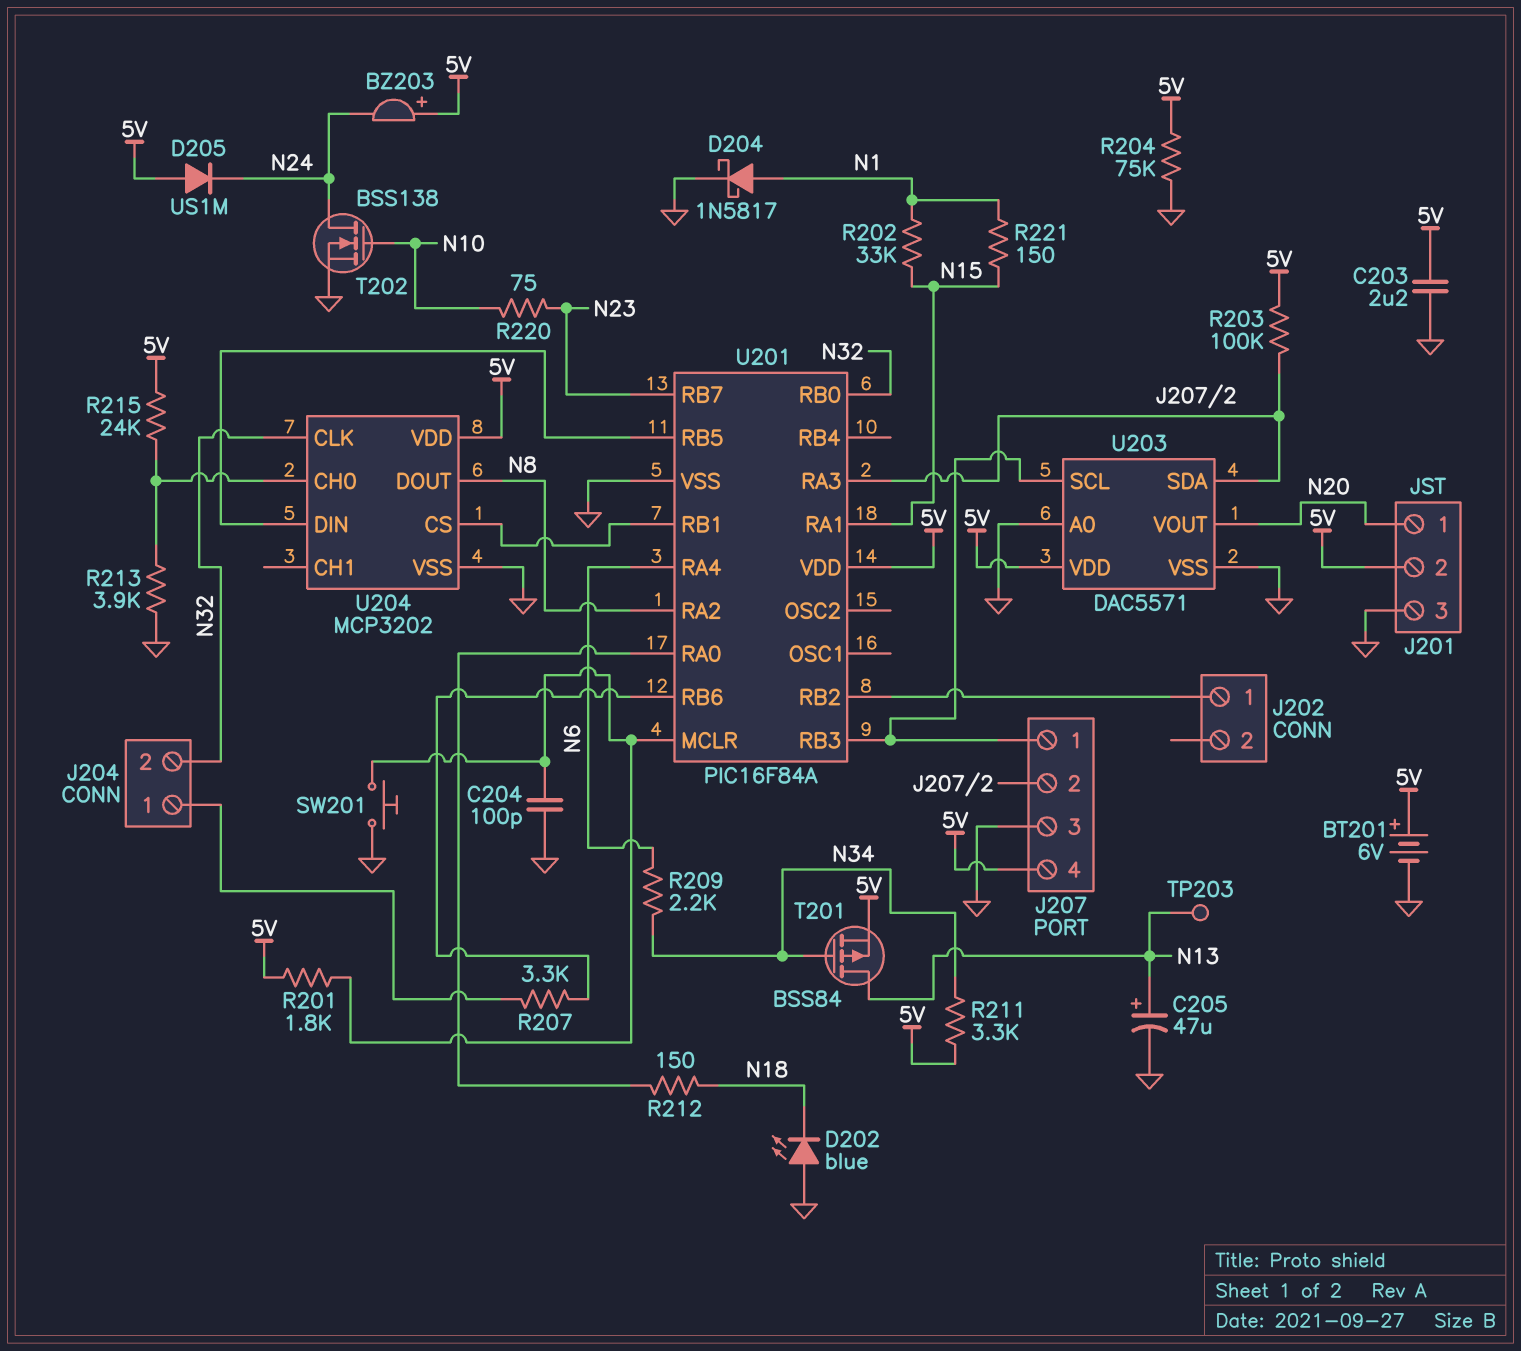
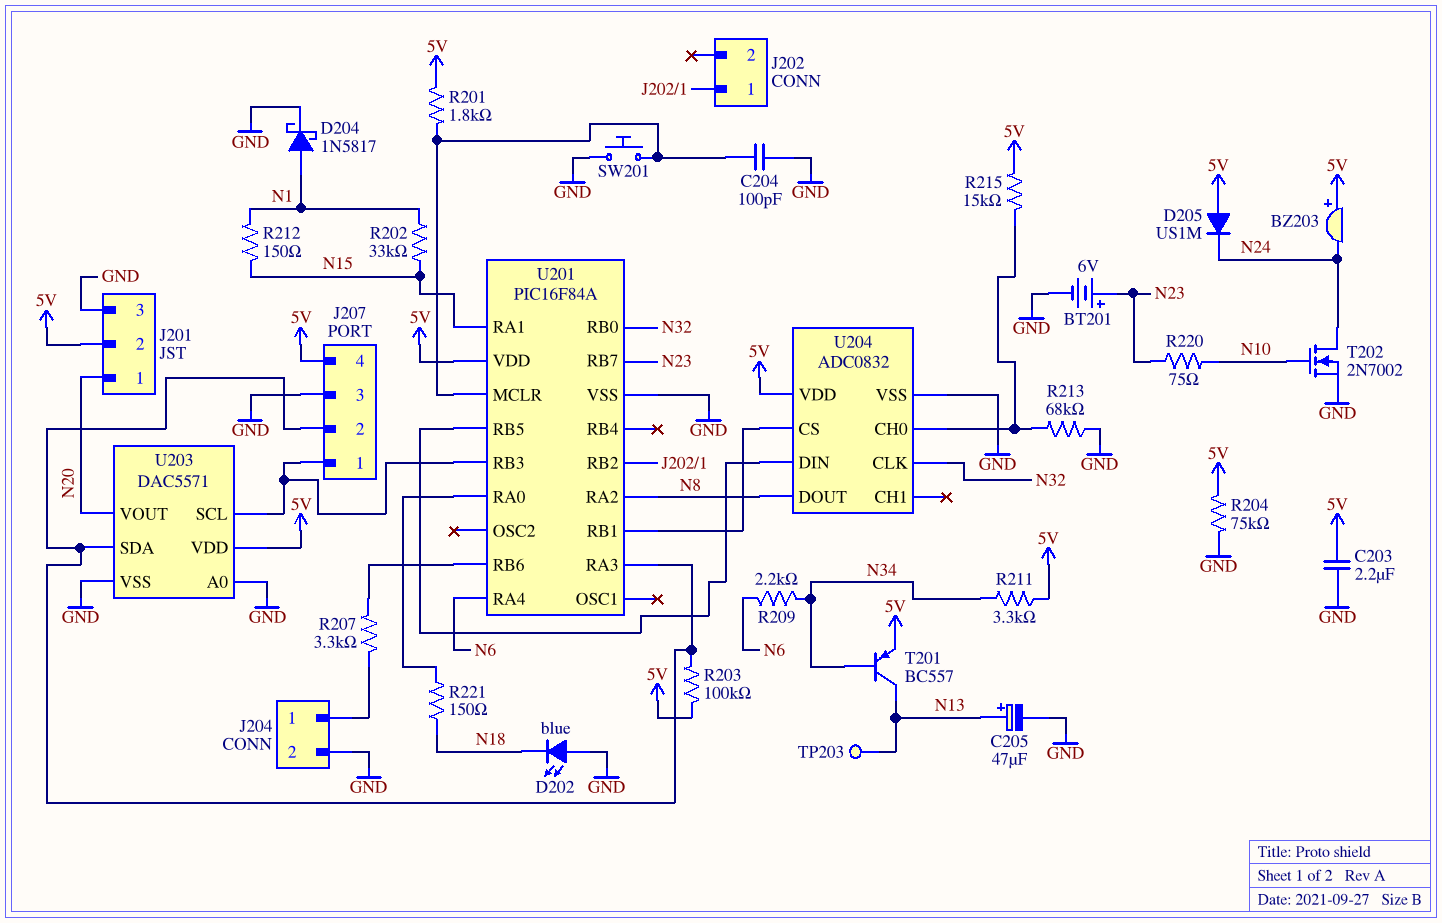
BT201: 6V (plus 5V, minus GND) -> 6V (plus N23, minus GND)
J204 pin 2: N32 -> GND
R212: 150 (N18, U201/RA0) -> 150 (N1, N15)
R213: 3.9k (GND, U204/CH0) -> 68k (GND, U204/CH0)
R215: 24k (5V, U204/CH0) -> 15k (5V, U204/CH0)
R221: 150 (N1, N15) -> 150 (N18, U201/RA0)
T201: PMOS BSS84 (G N34, D N13, S 5V) -> PNP BC557 (B N34, C N13, E 5V)
T202: NMOS BSS138 (G N10, D N24, S GND) -> NMOS 2N7002 (G N10, D N24, S GND)
U204: MCP3202 -> ADC0832

